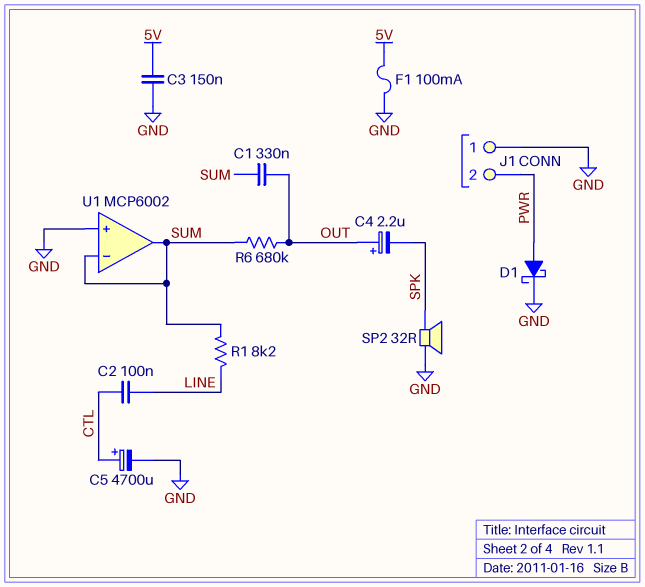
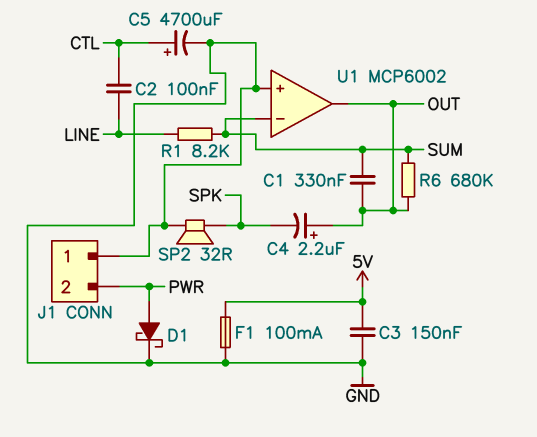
U1 pin out: SUM -> OUT

